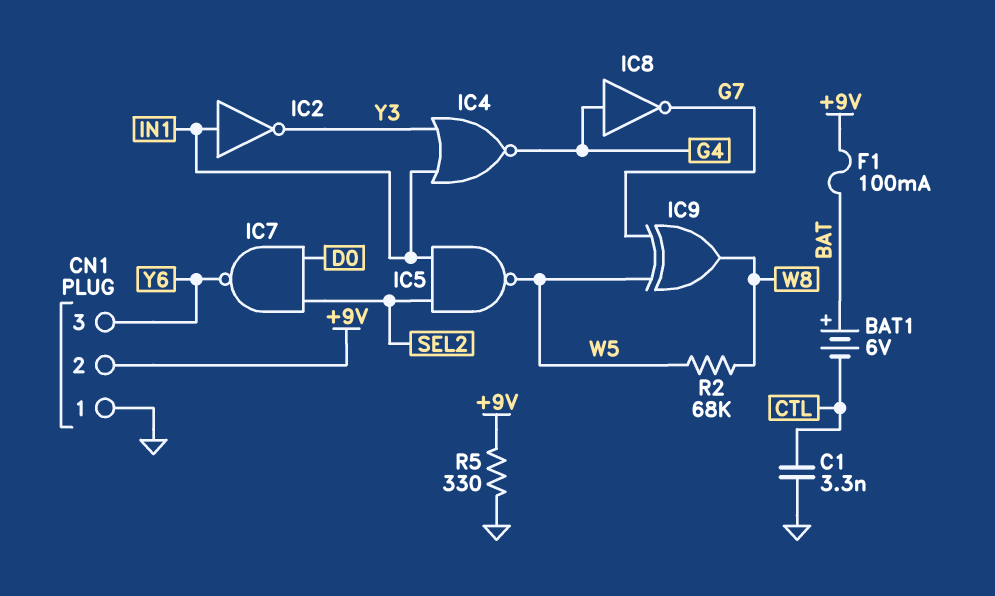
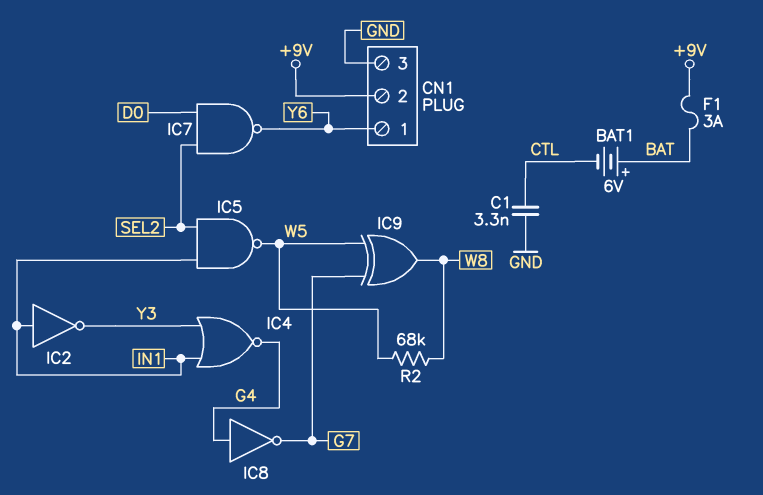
CN1 pin 1: GND -> Y6
CN1 pin 3: Y6 -> GND
F1: 100mA (+9V, BAT) -> 3A (+9V, BAT)
R5: 330 (+9V, GND) -> none

